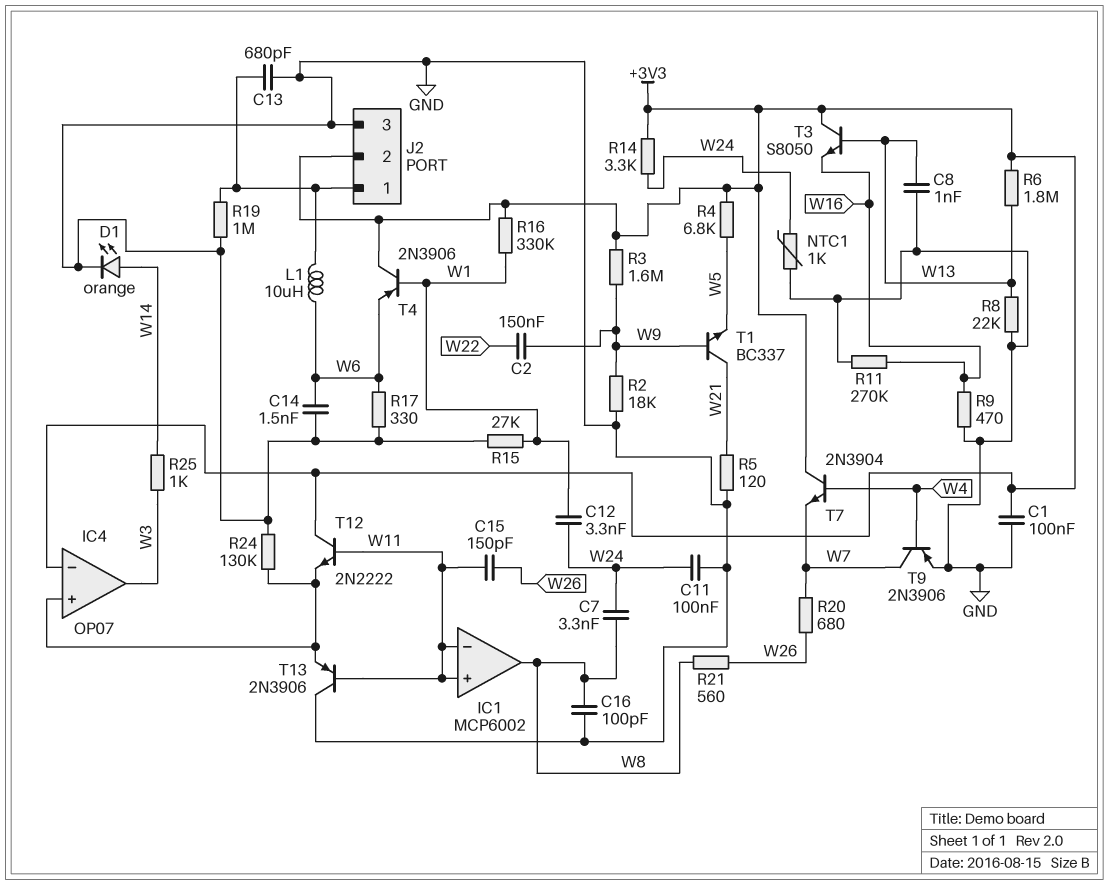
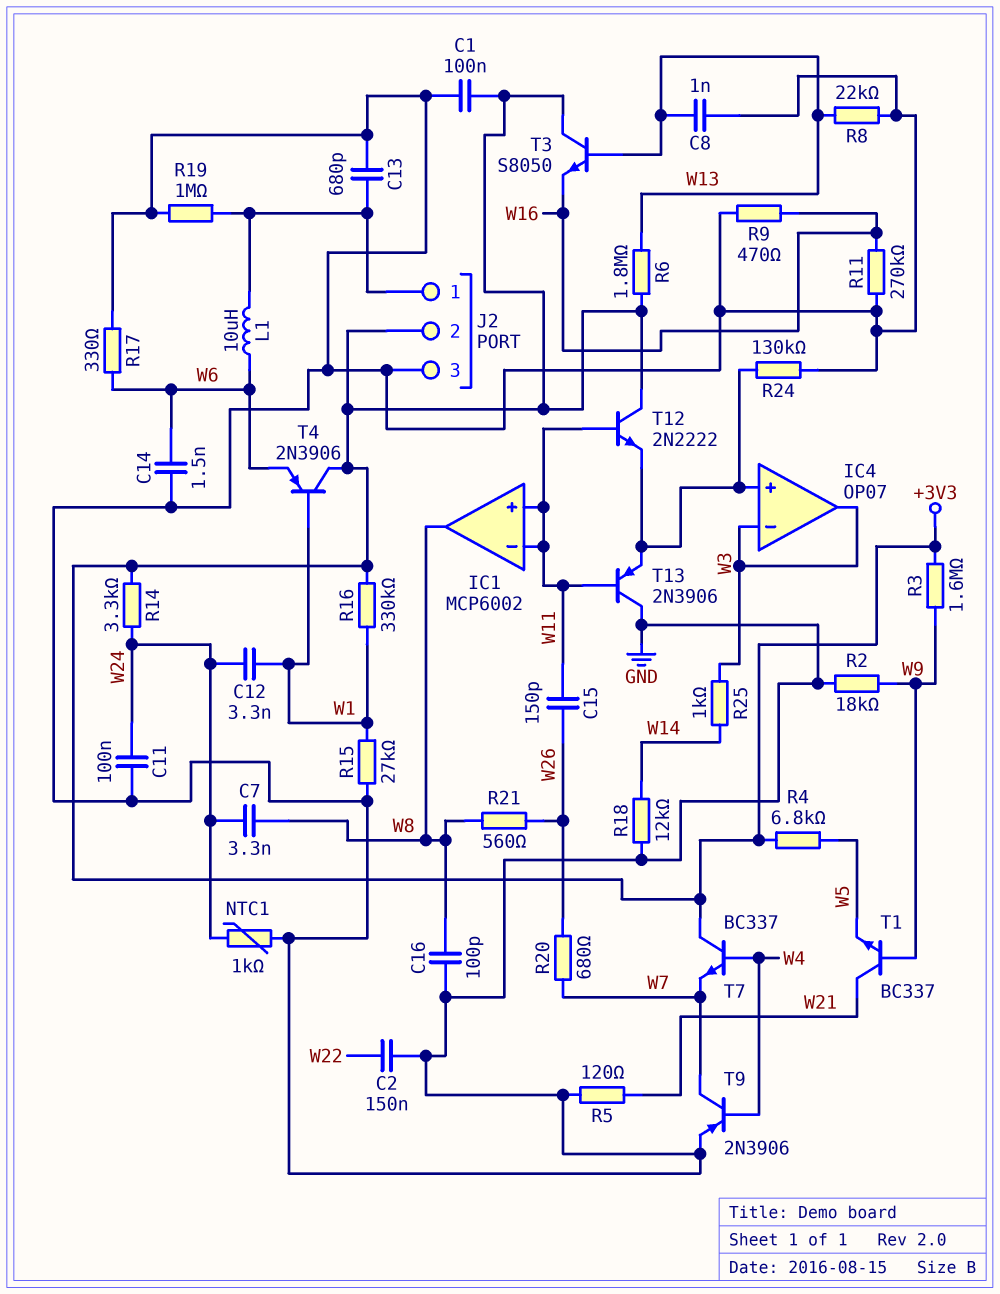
C2: 150nF (W9, W22) -> 150nF (GND, W22)
D1: LED orange (A W14, K GND) -> none
IC4 pin in-: +3V3 -> W3
R18: none -> 12k (GND, W14)
T7: NPN 2N3904 (B W4, C +3V3, E W7) -> NPN BC337 (B W4, C +3V3, E W7)

